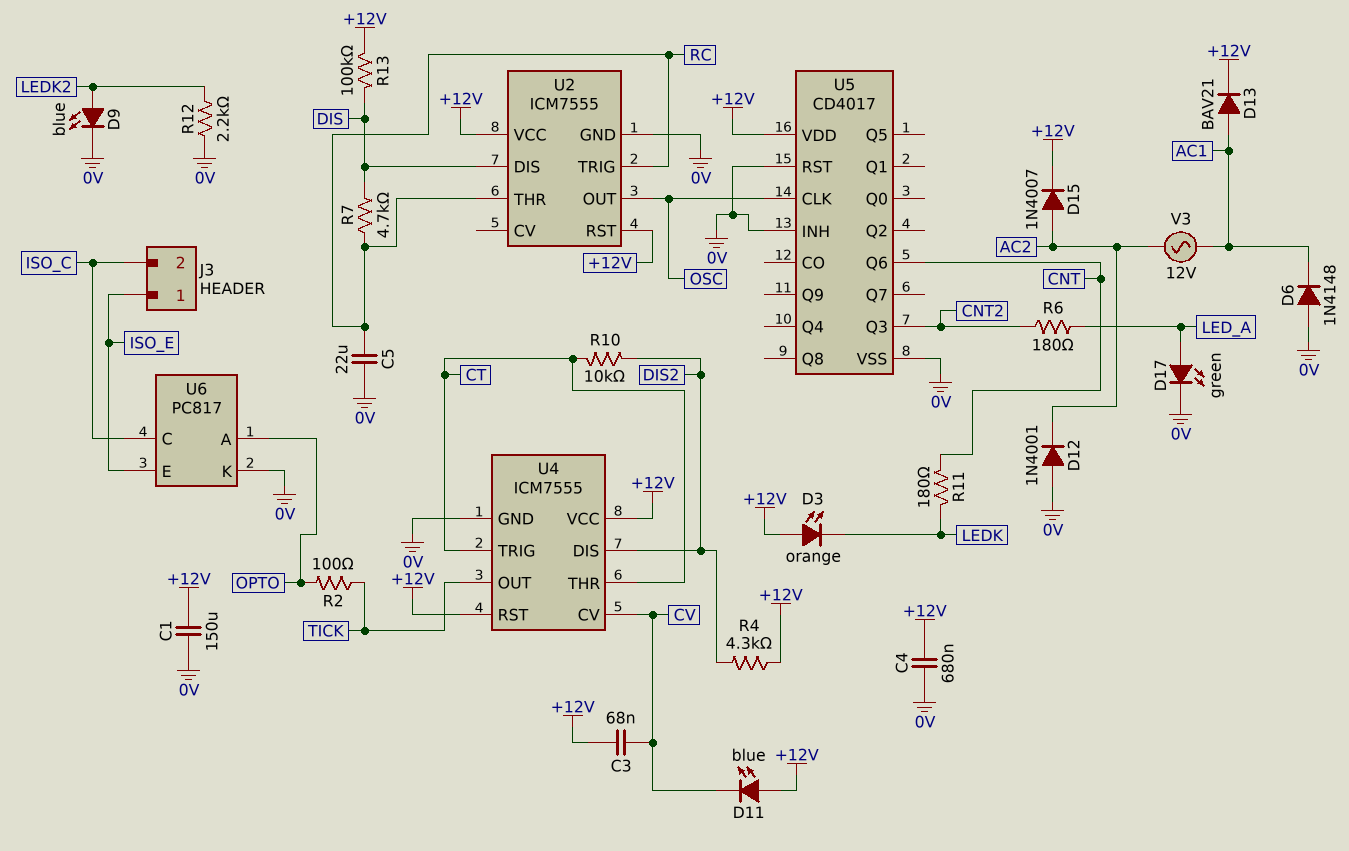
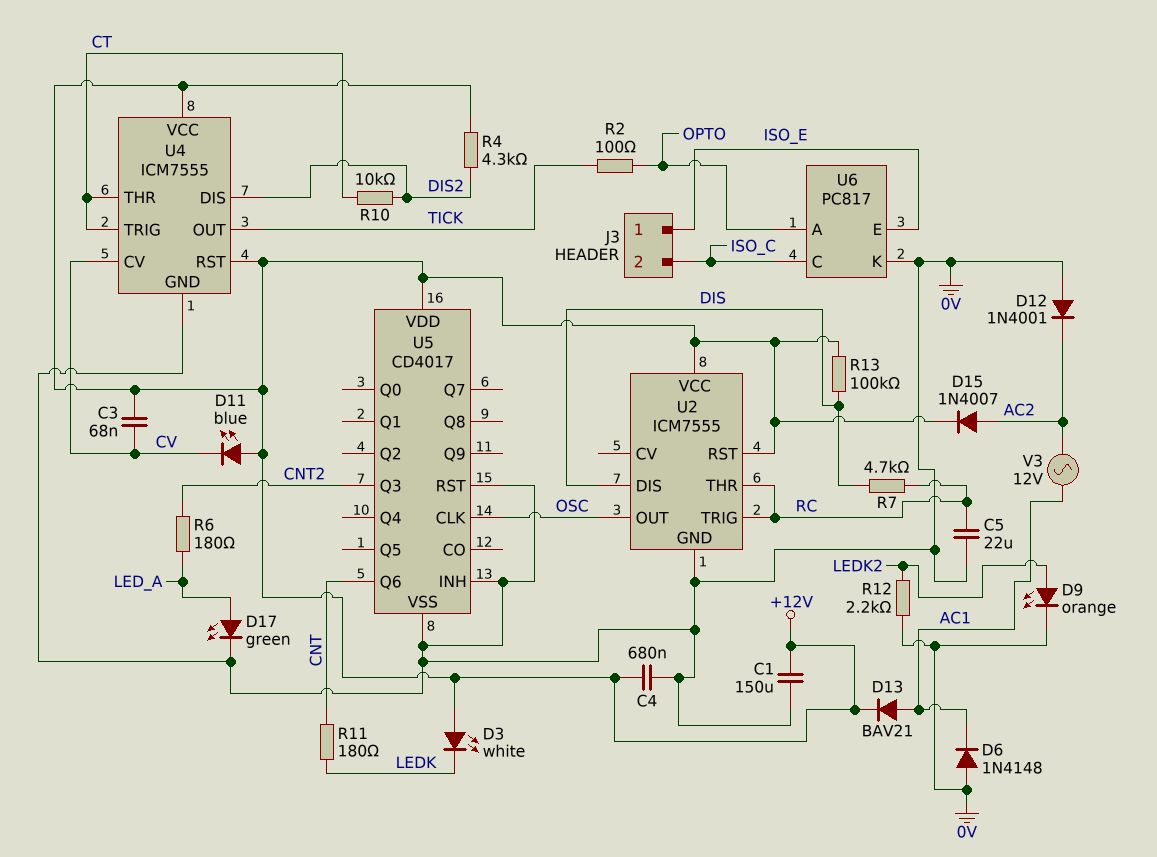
D3: LED orange (A +12V, K LEDK) -> LED white (A +12V, K LEDK)
D9: LED blue (A LEDK2, K 0V) -> LED orange (A LEDK2, K 0V)

